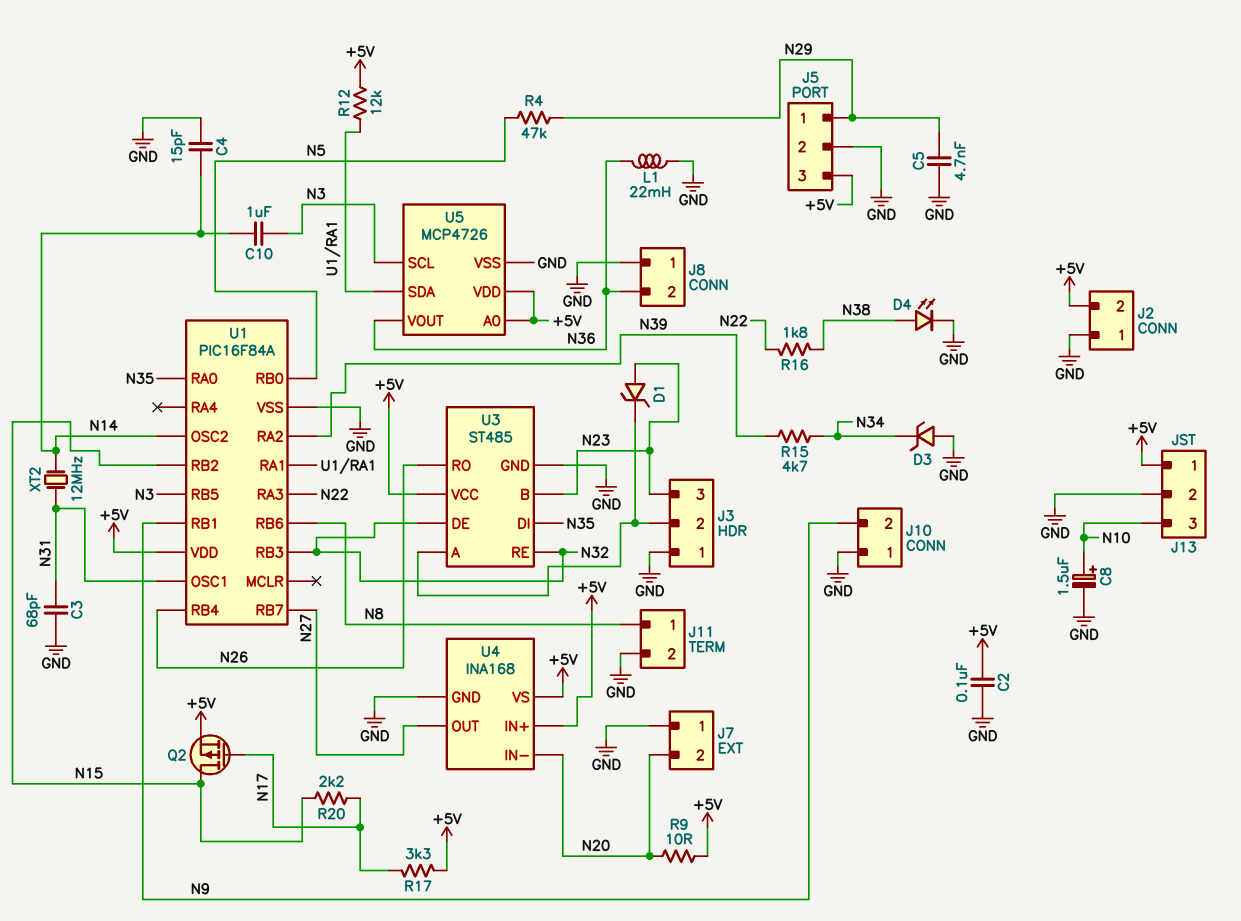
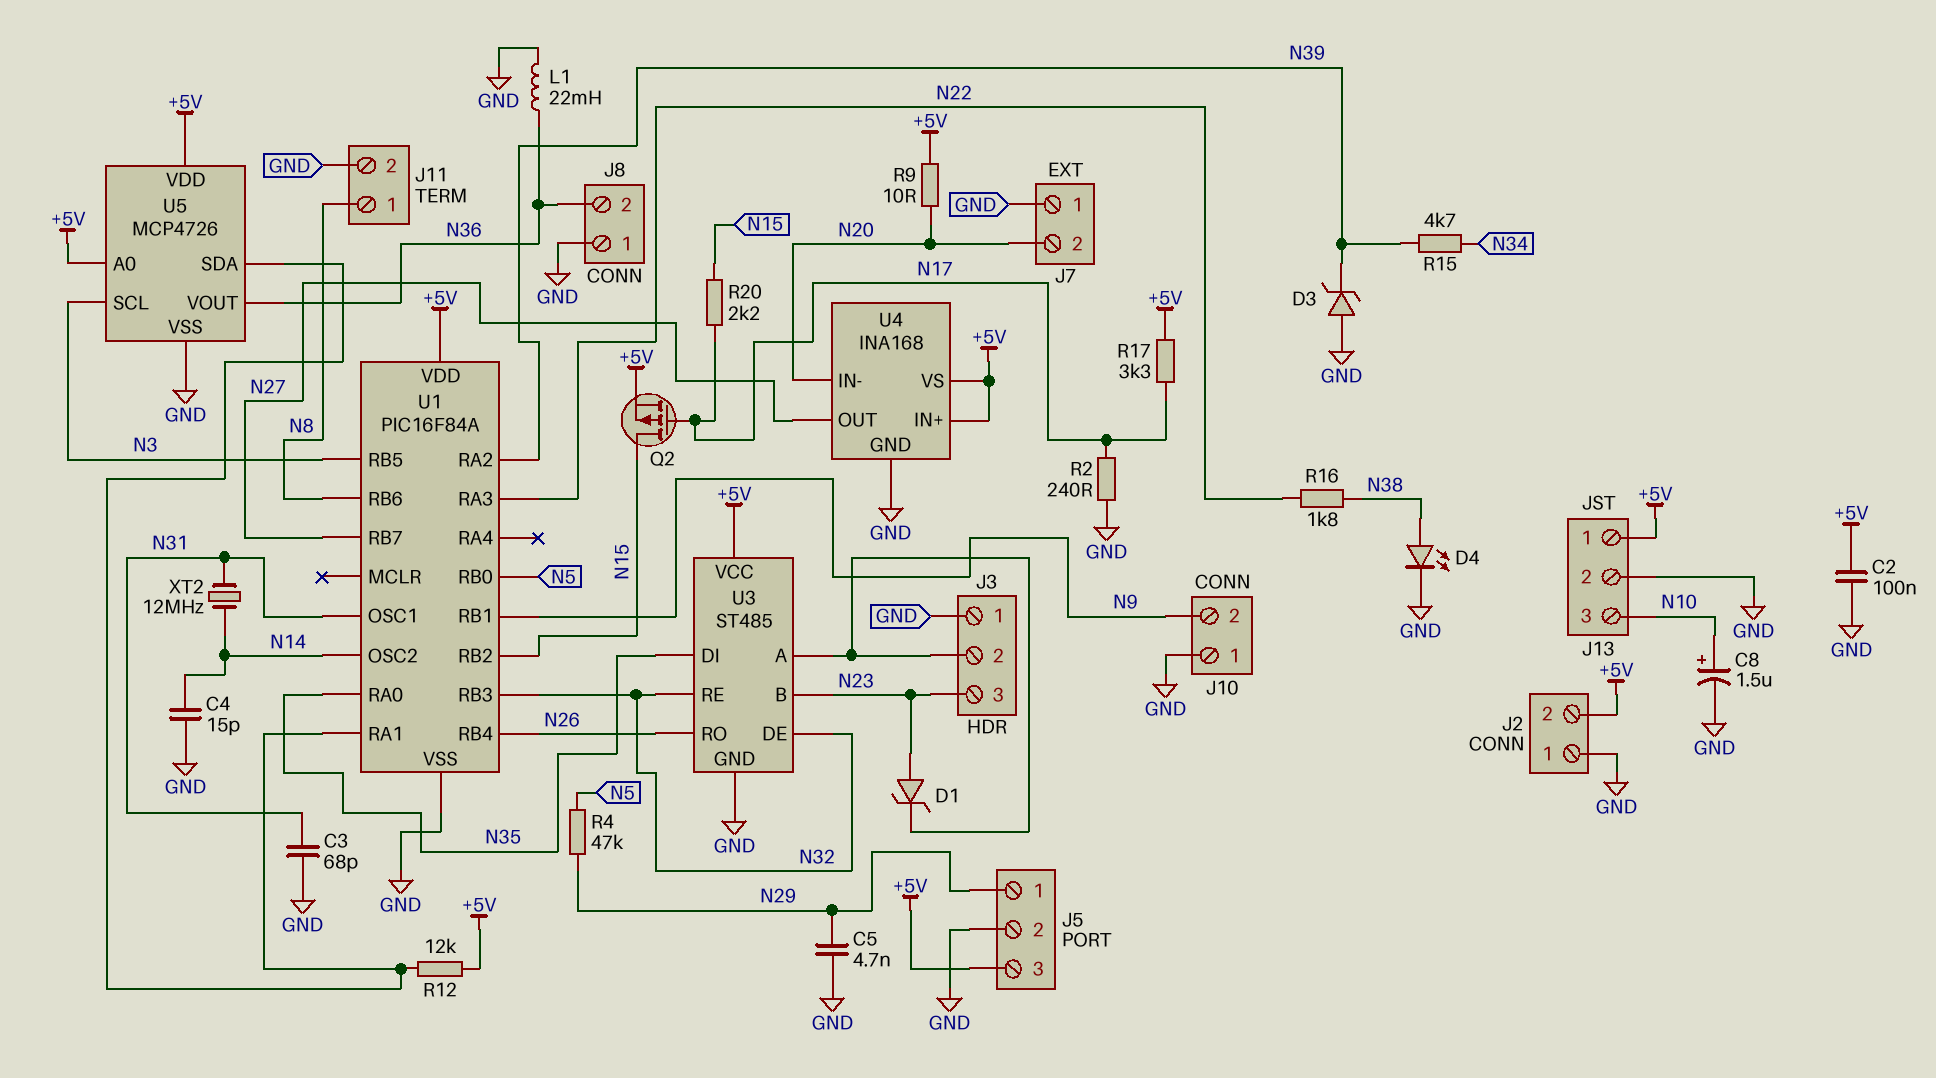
C10: 1uF (N3, N14) -> none
D3: zener (A GND, K N34) -> zener (A GND, K N39)
R2: none -> 240 (GND, N17)

